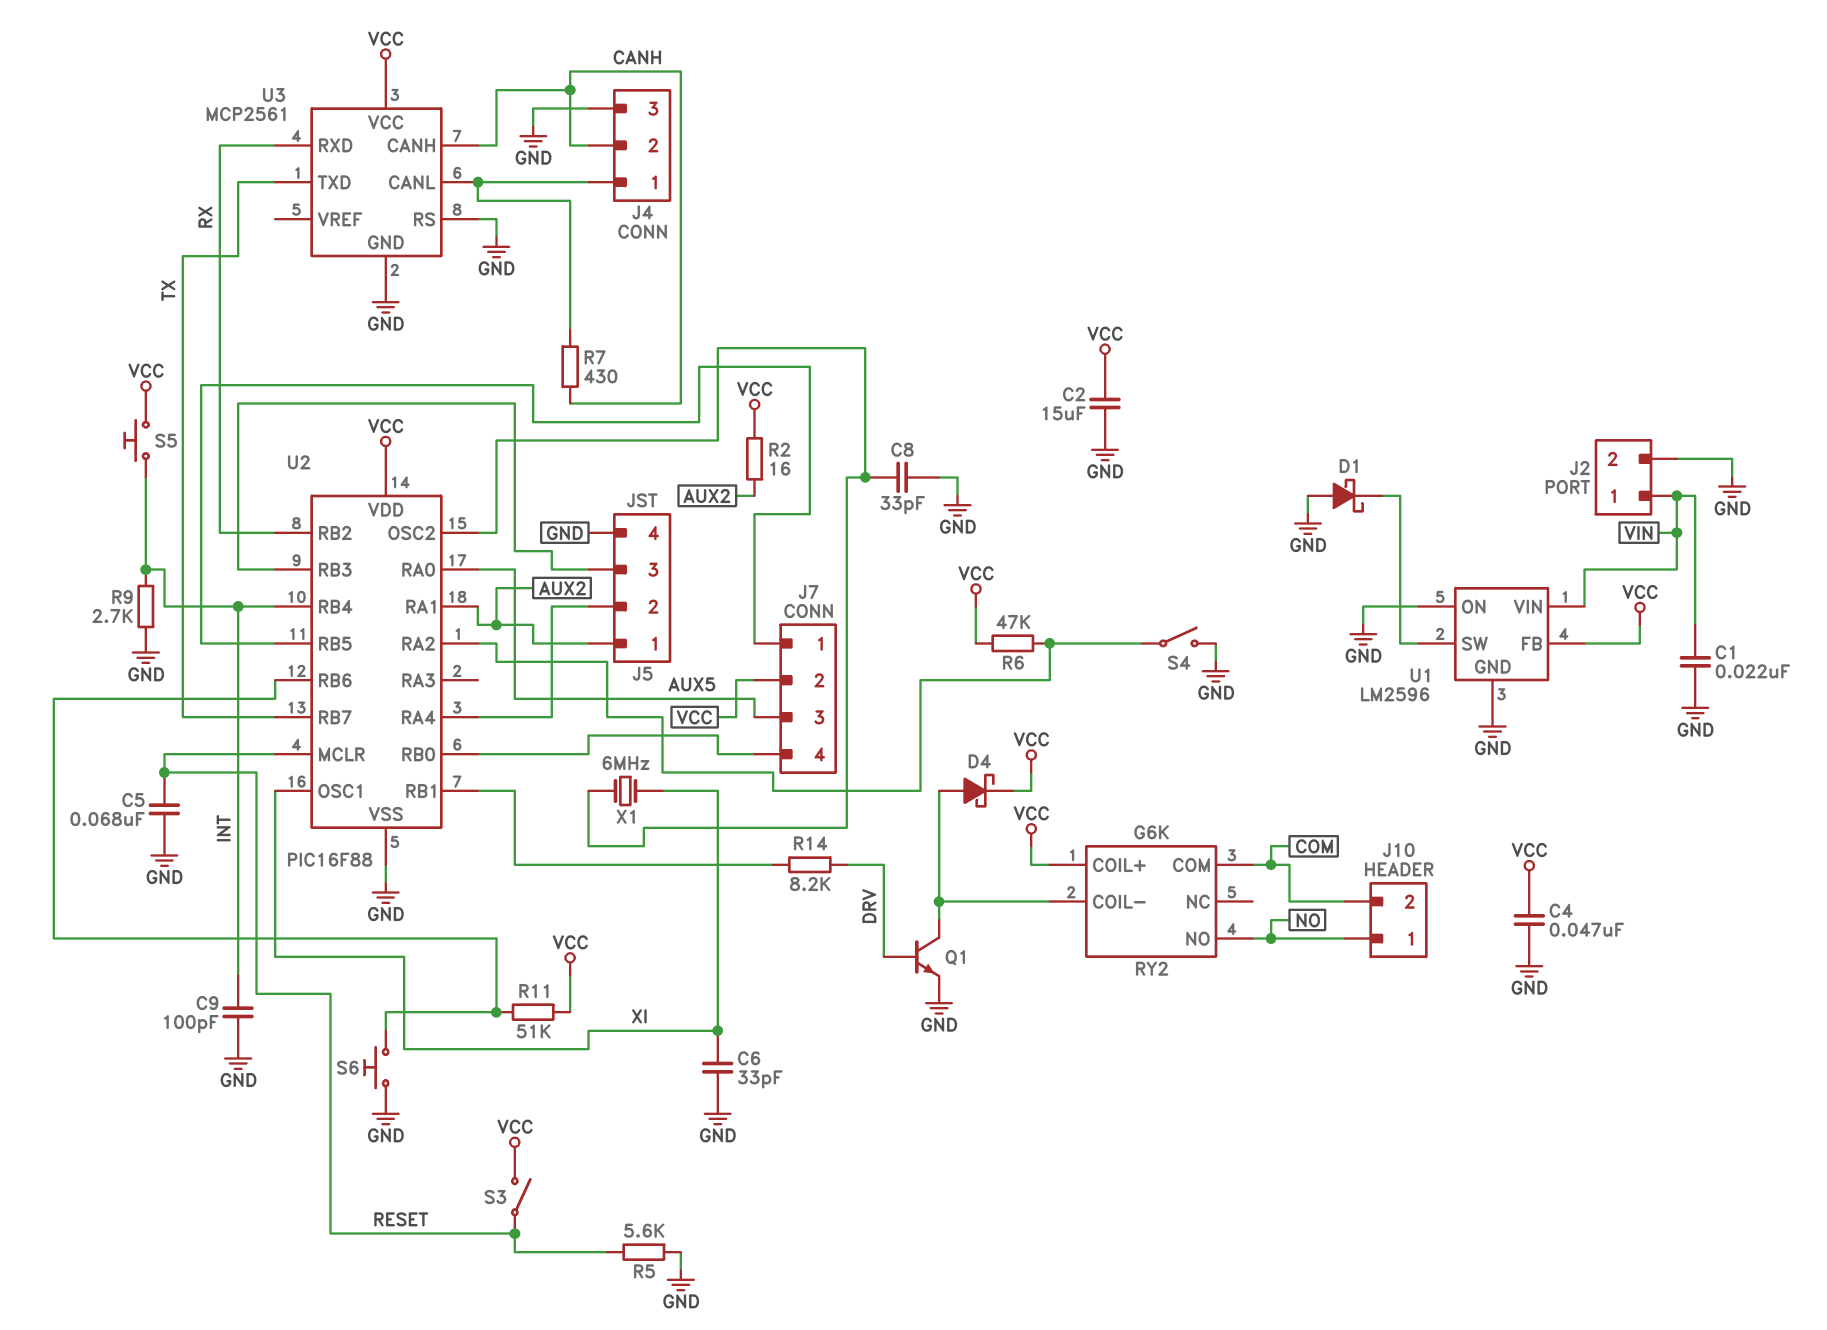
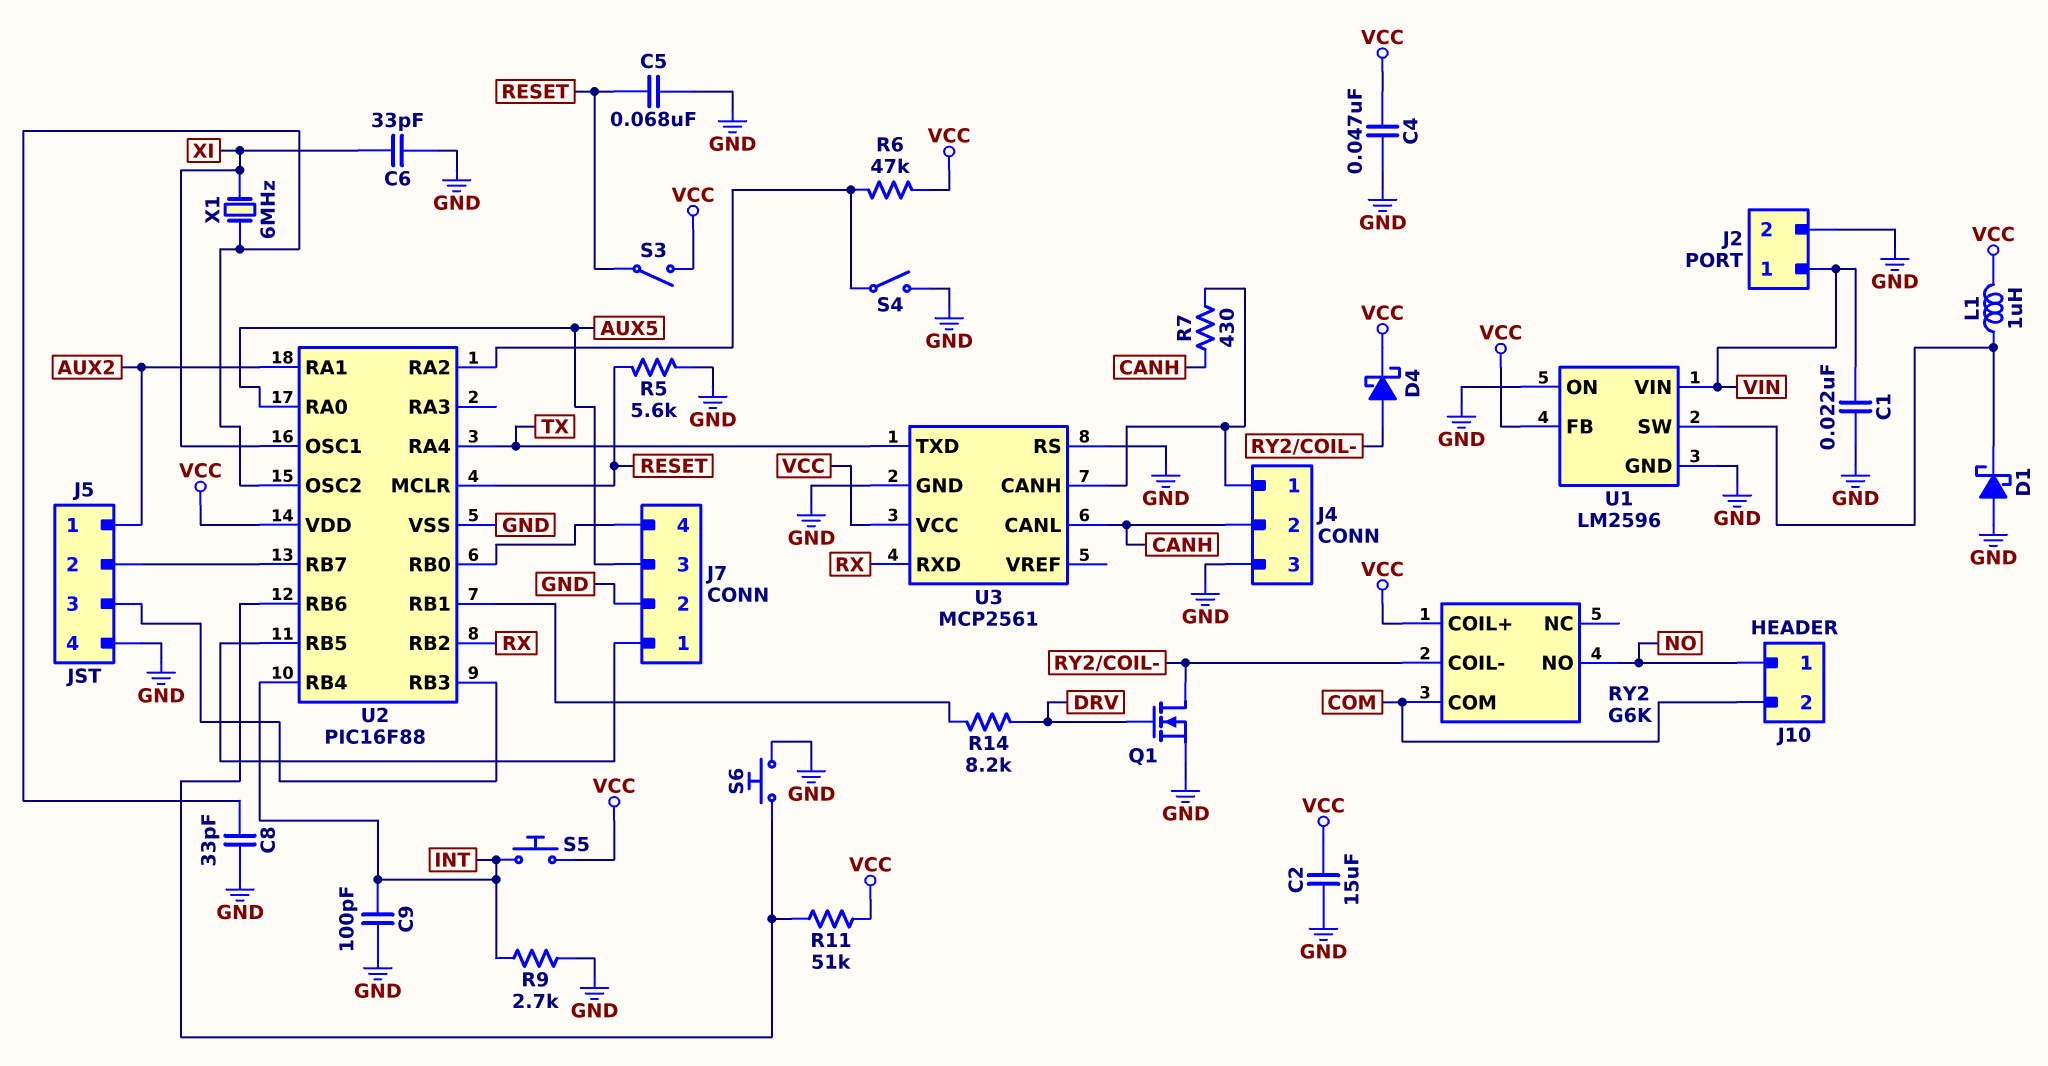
J7 pin 2: VCC -> GND
L1: none -> 1uH (U1/SW, VCC)
Q1: NPN (B DRV, C RY2/COIL-, E GND) -> NMOS (G DRV, D RY2/COIL-, S GND)
R2: 16 (AUX2, VCC) -> none
U2 pin RA4: J5/2 -> TX
U2 pin RB7: TX -> J5/2
U3 pin CANH: CANH -> J4/1
U3 pin CANL: J4/1 -> CANH

